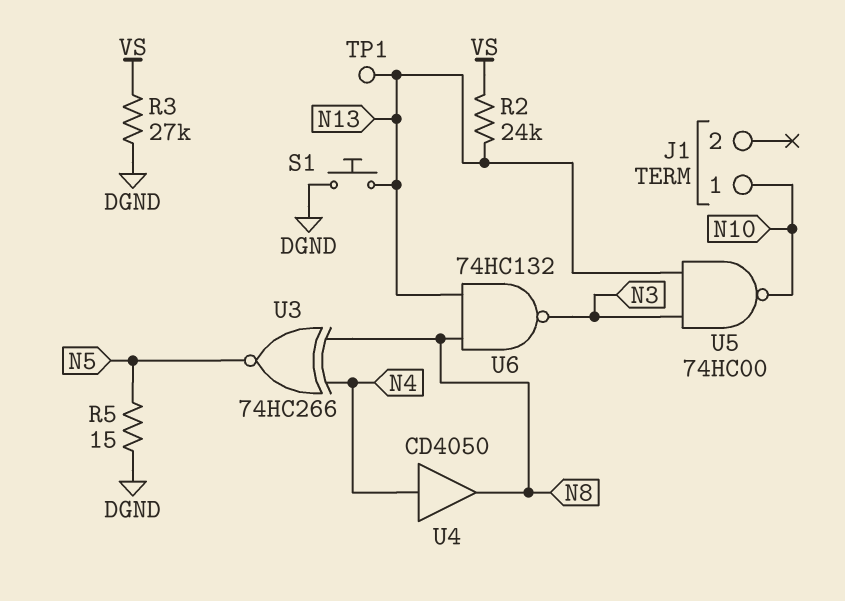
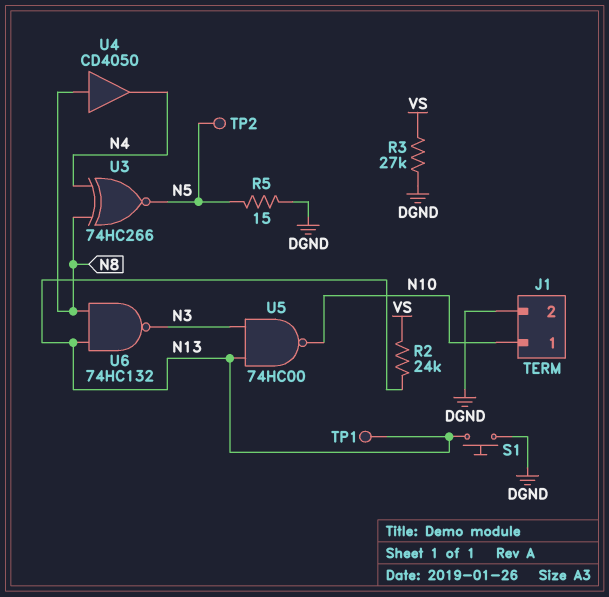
J1 pin 2: none -> DGND
TP2: none -> test point (N5)
U4: buffer CD4050 (in N4, out N8) -> buffer CD4050 (in N8, out N4)

